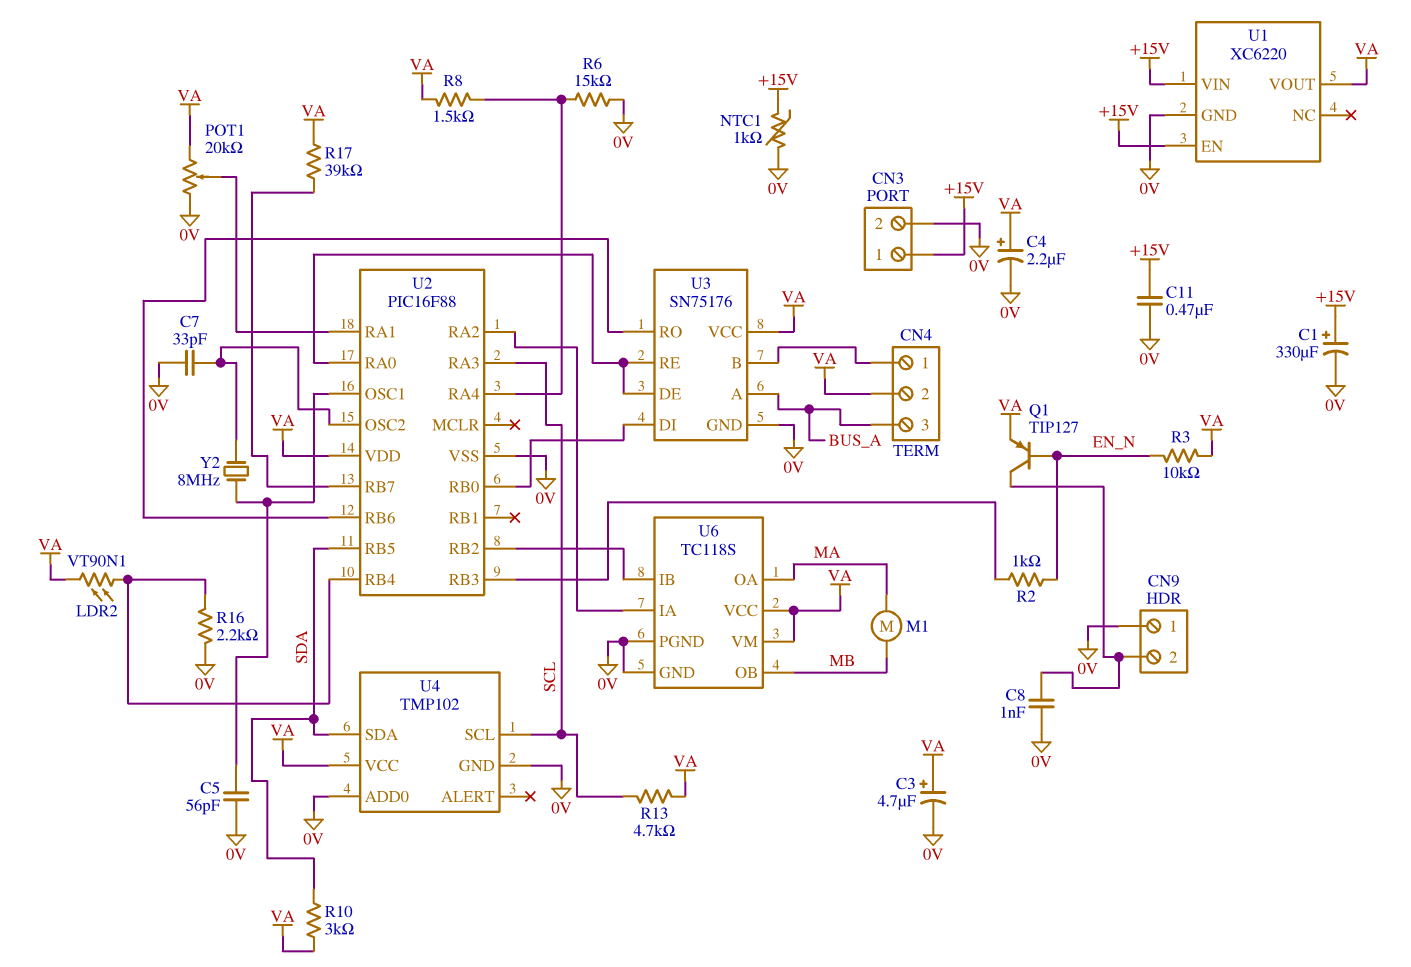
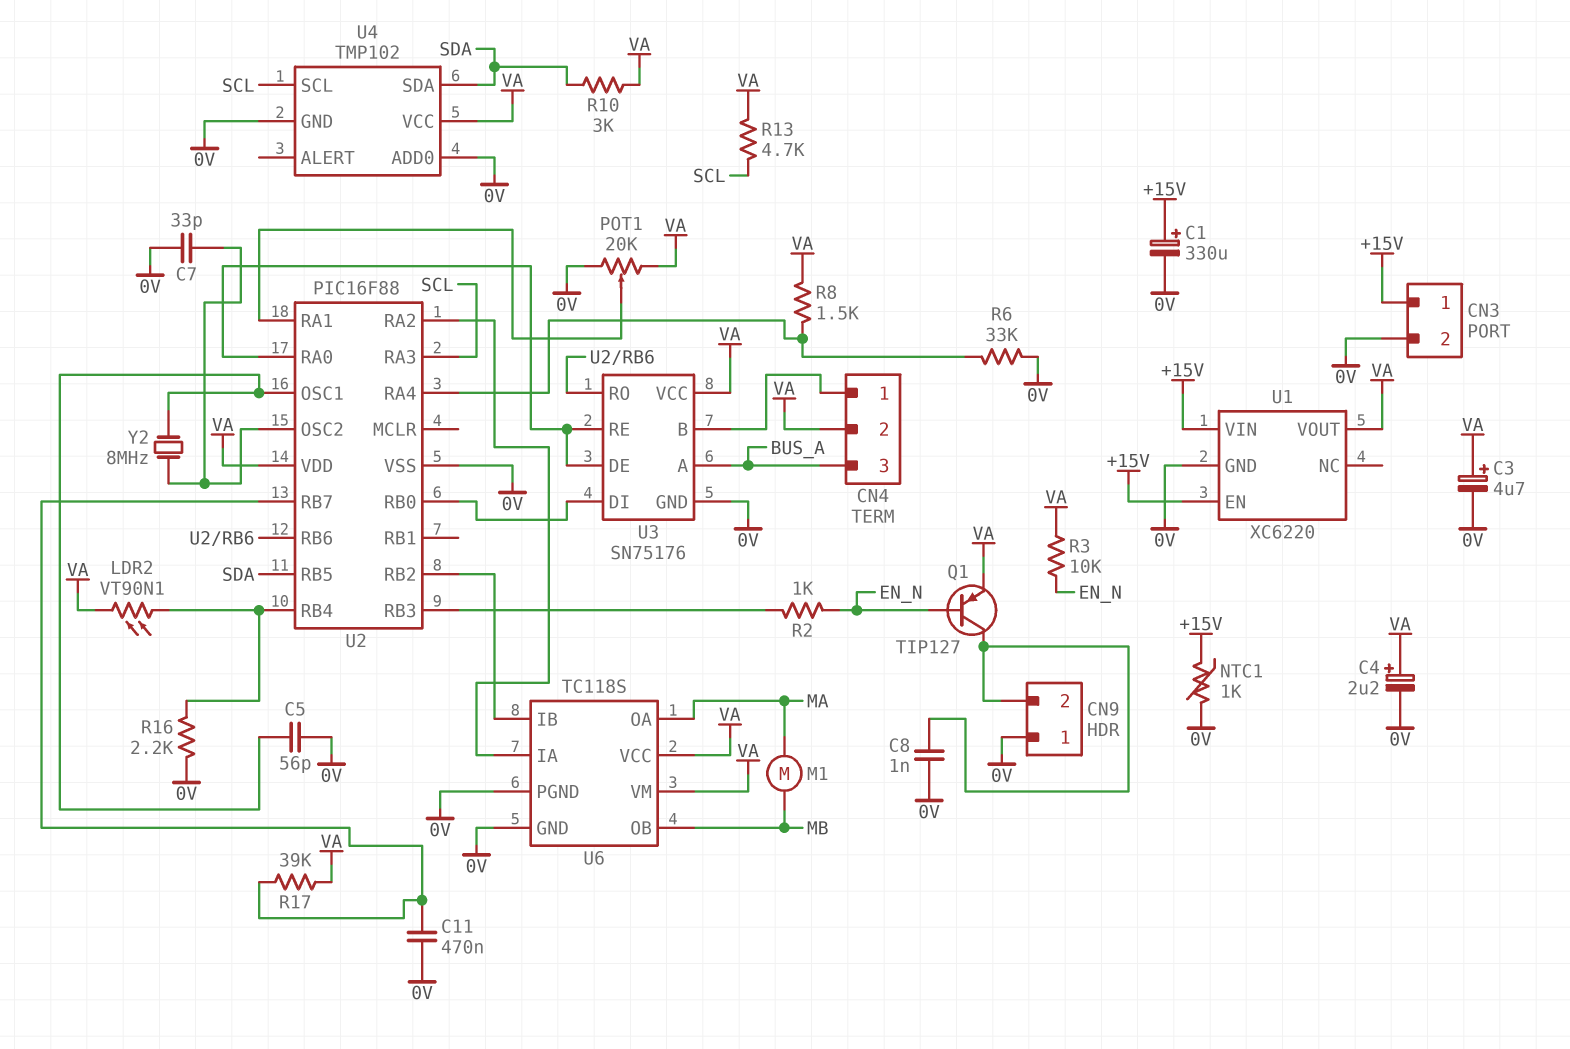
C11: 470nF (+15V, 0V) -> 470nF (0V, U2/RB7)
R6: 15k (0V, U2/RA4) -> 33k (0V, U2/RA4)

